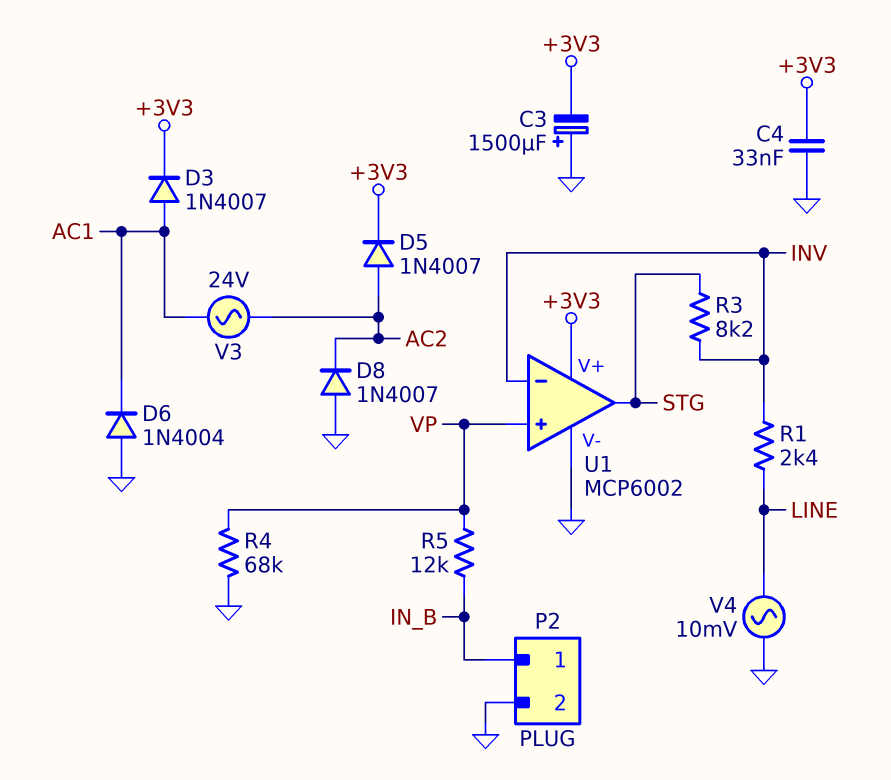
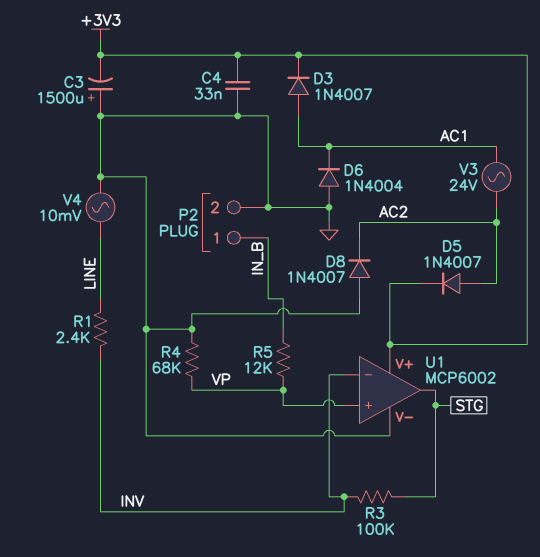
R3: 8.2k (INV, STG) -> 100k (INV, STG)

